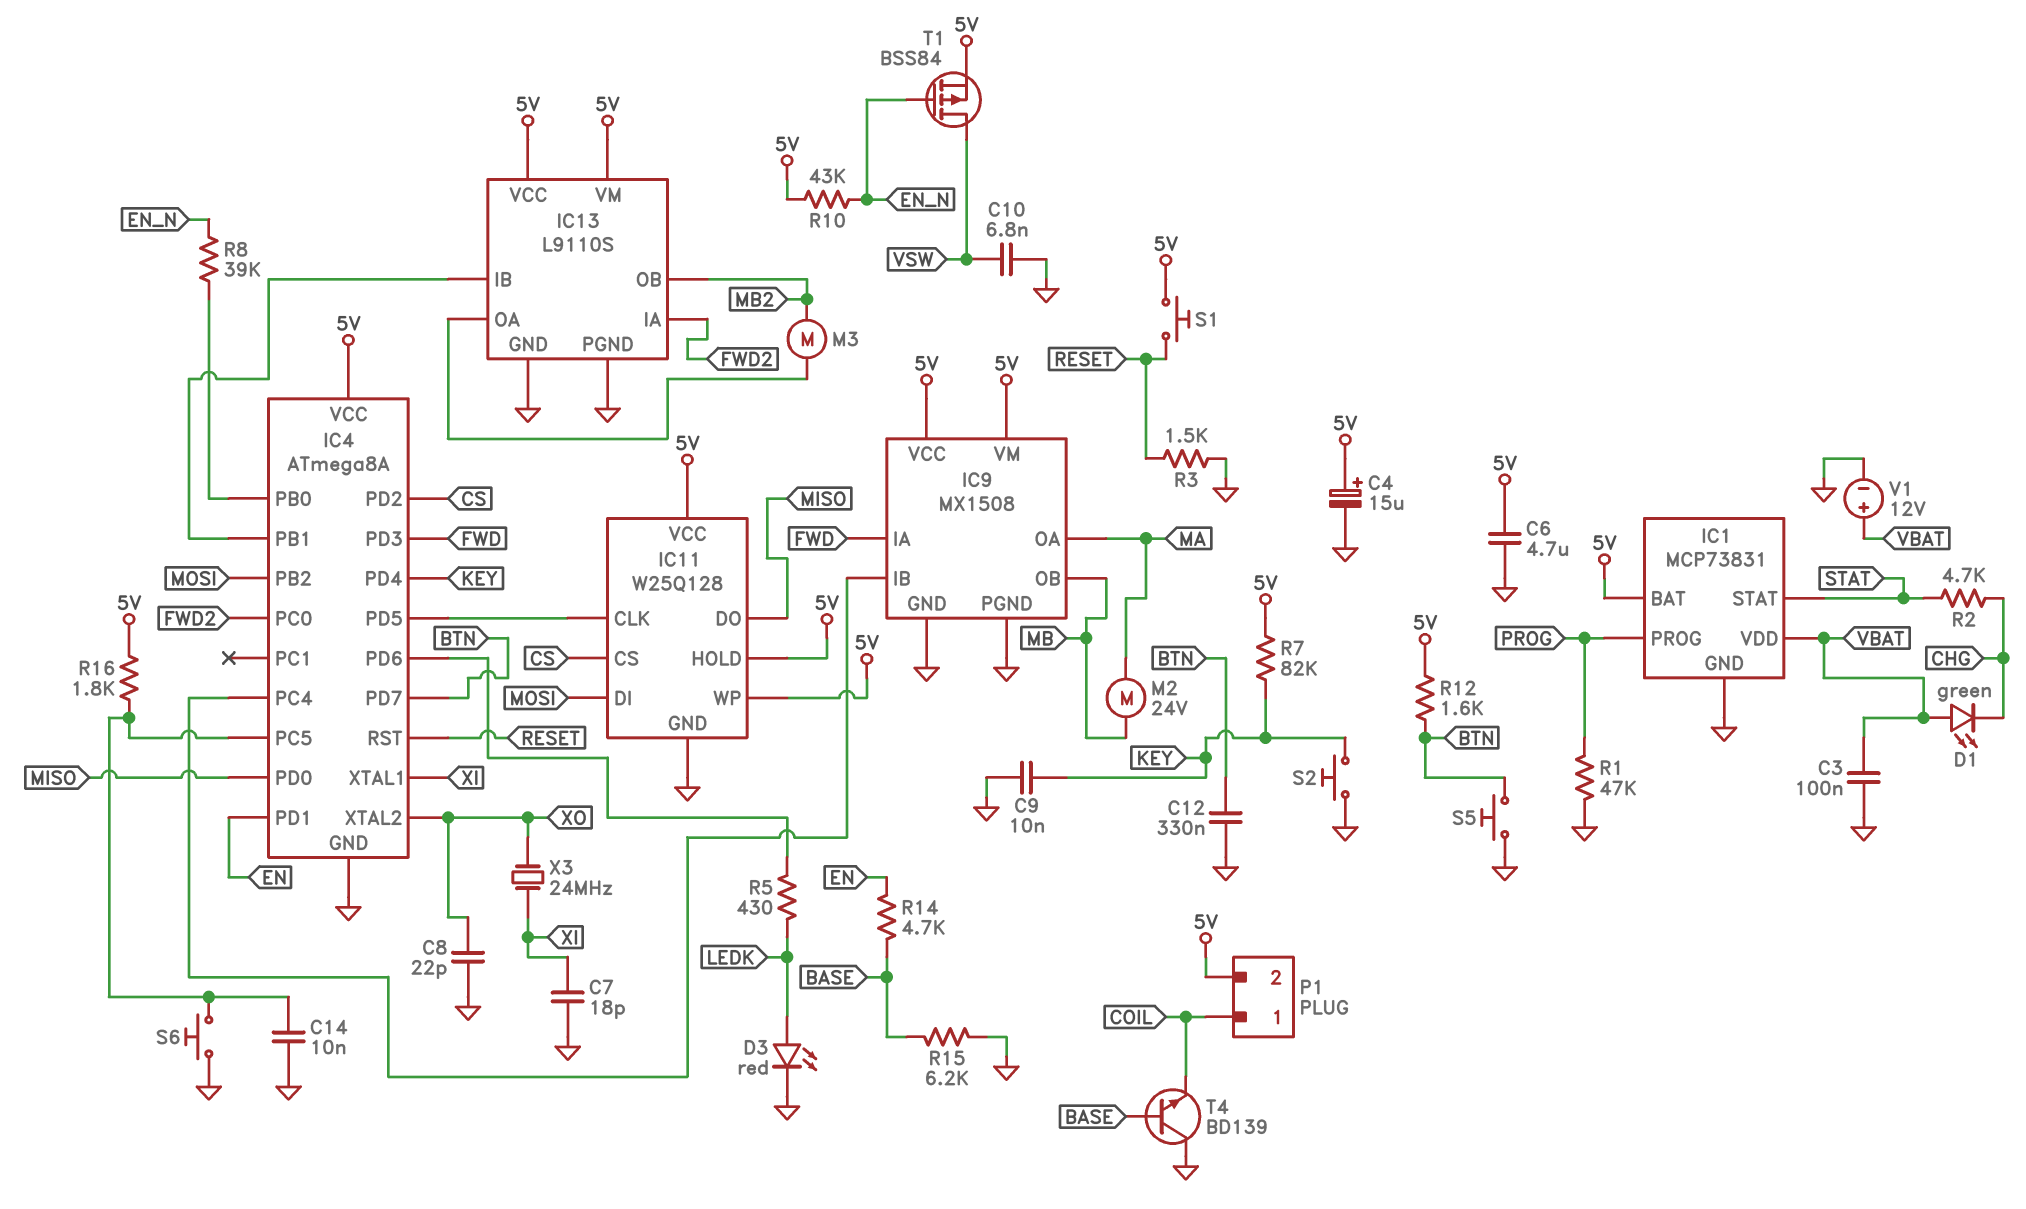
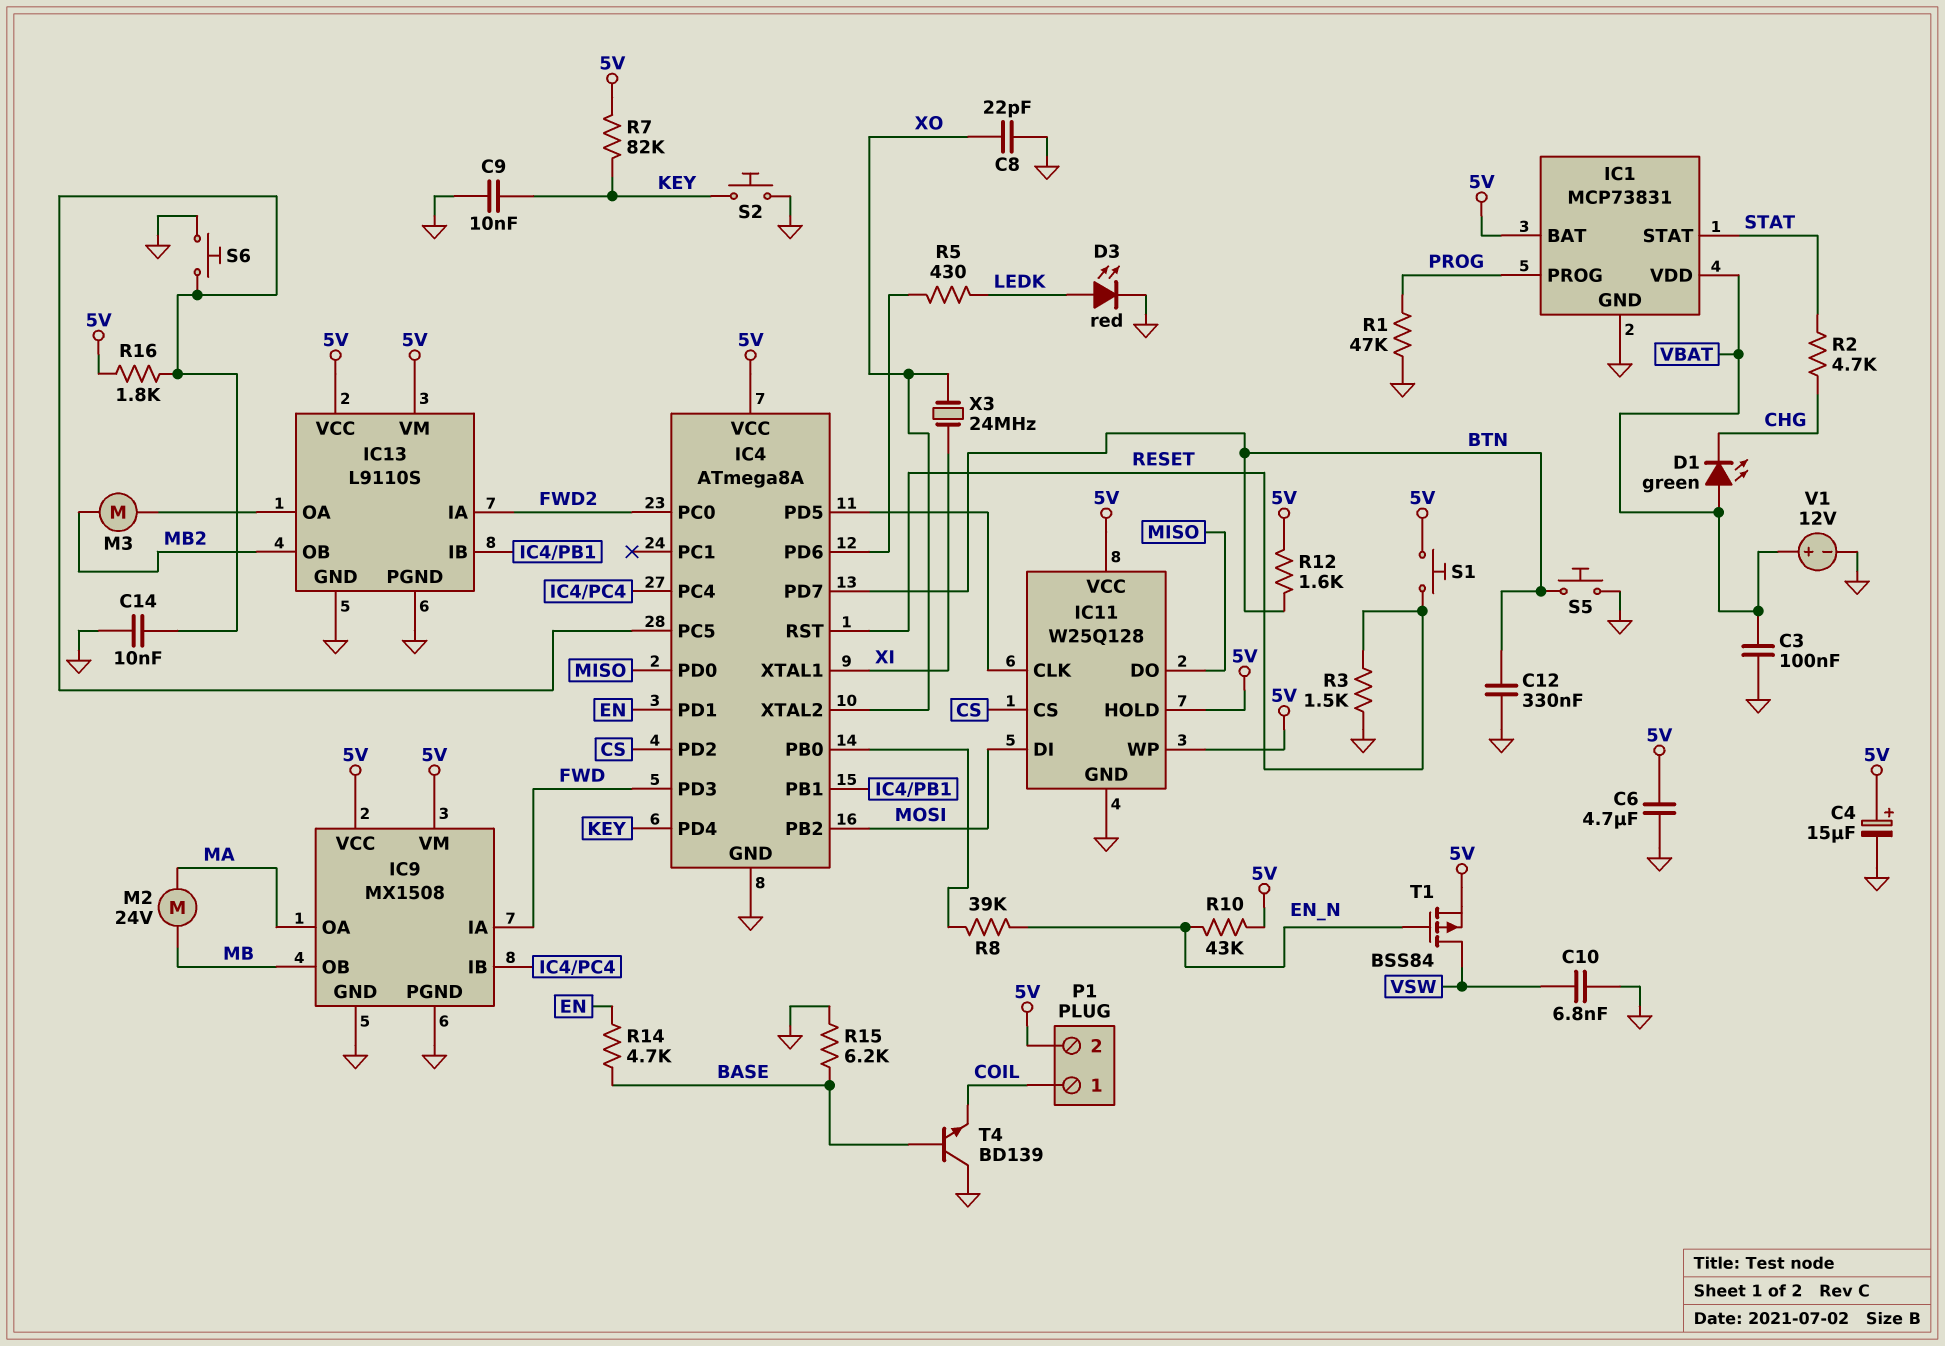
C7: 18pF (GND, XI) -> none

